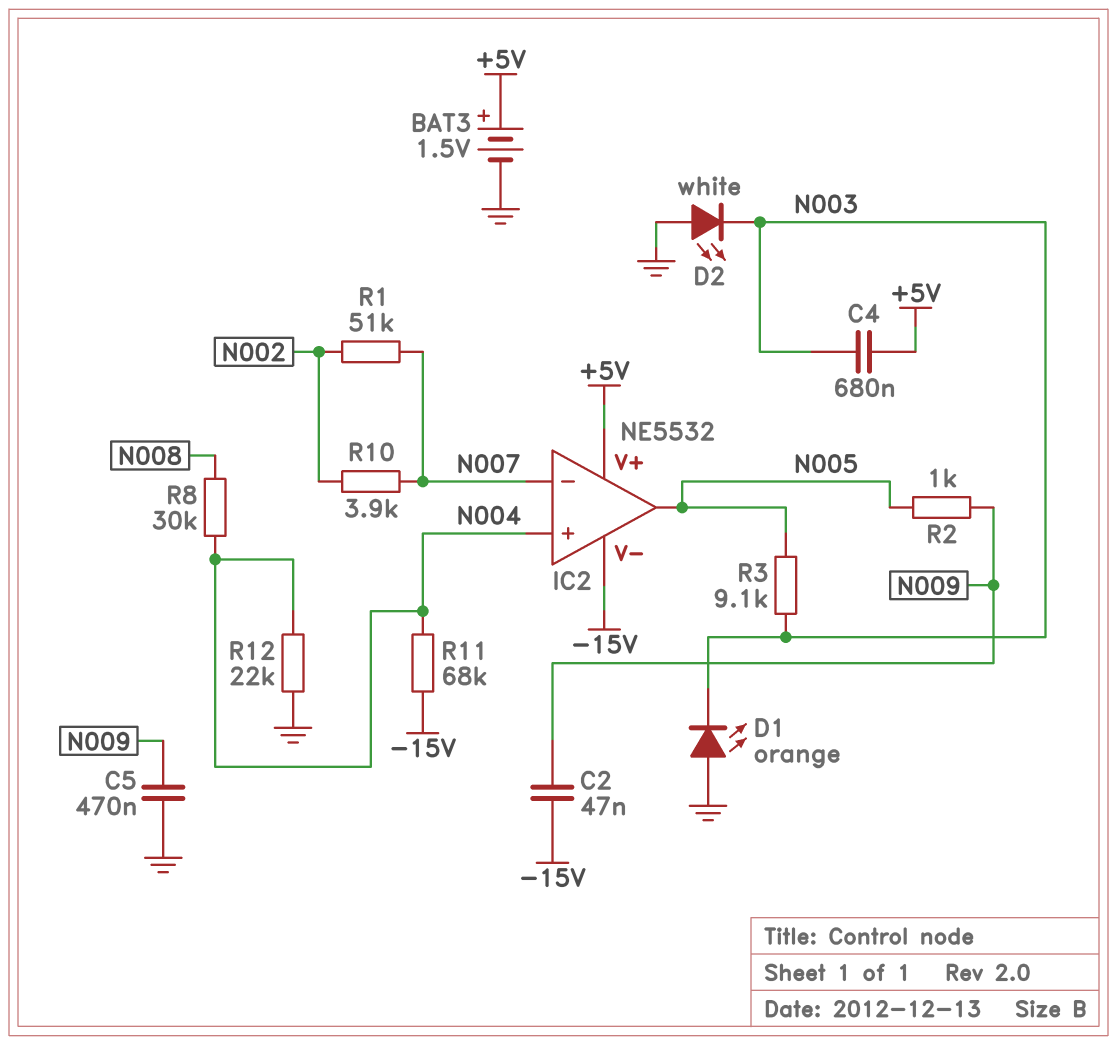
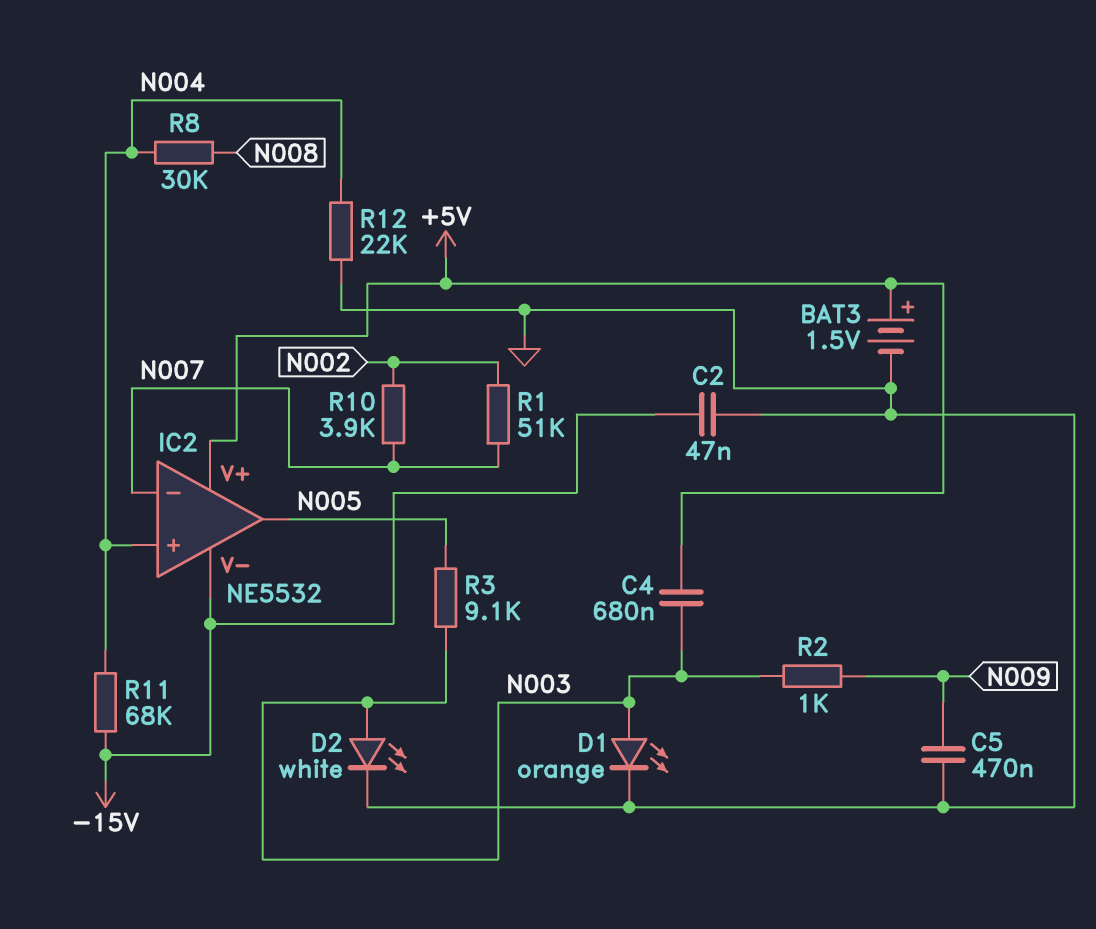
C2: 47nF (-15V, N009) -> 47nF (-15V, GND)
D1: LED orange (A GND, K N003) -> LED orange (A N003, K GND)
D2: LED white (A GND, K N003) -> LED white (A N003, K GND)
R2: 1k (N005, N009) -> 1k (N003, N009)

